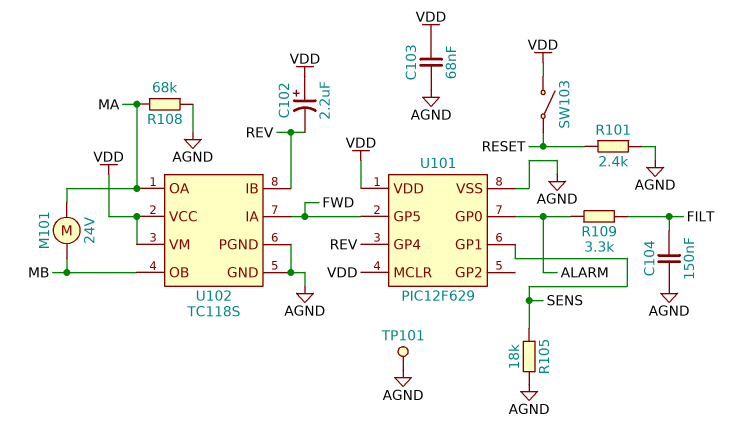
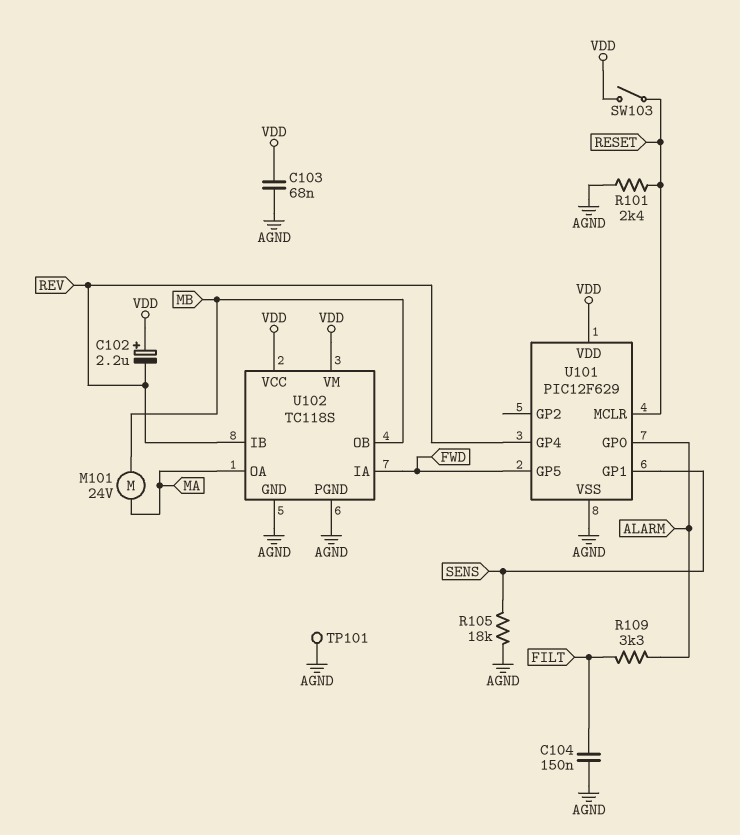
R108: 68k (AGND, MA) -> none
U101 pin MCLR: VDD -> RESET

